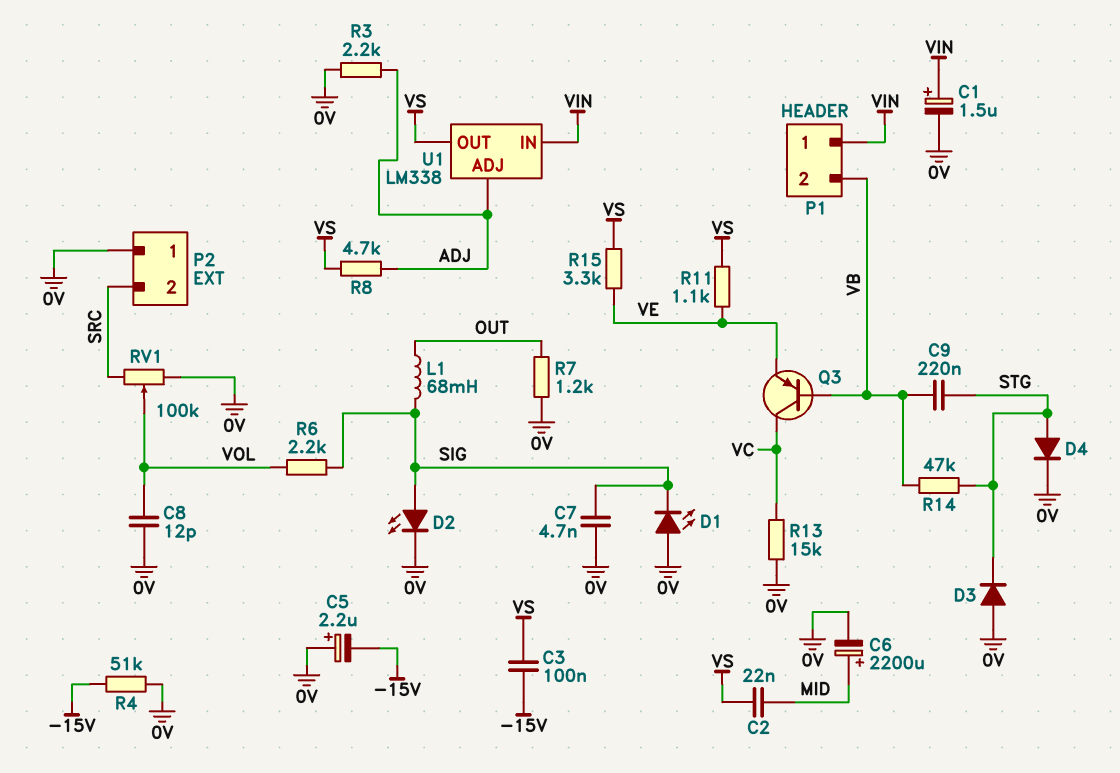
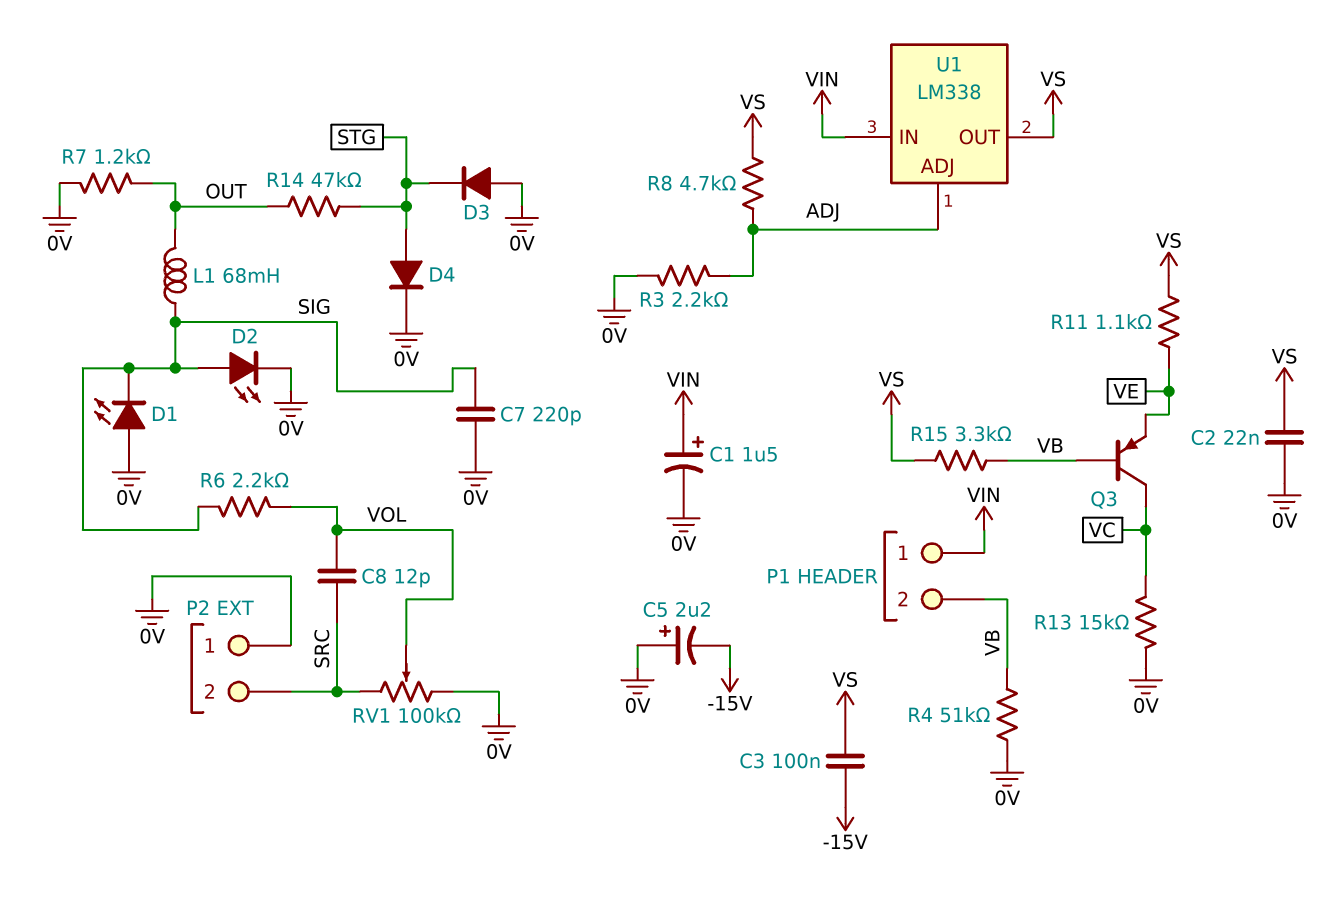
C2: 22nF (MID, VS) -> 22nF (0V, VS)
C6: 2200uF (plus MID, minus 0V) -> none
C7: 4.7nF (0V, SIG) -> 220pF (0V, SIG)
C8: 12pF (0V, VOL) -> 12pF (SRC, VOL)
C9: 220nF (STG, VB) -> none
R4: 51k (-15V, 0V) -> 51k (0V, VB)
R14: 47k (STG, VB) -> 47k (OUT, STG)
R15: 3.3k (VE, VS) -> 3.3k (VB, VS)

